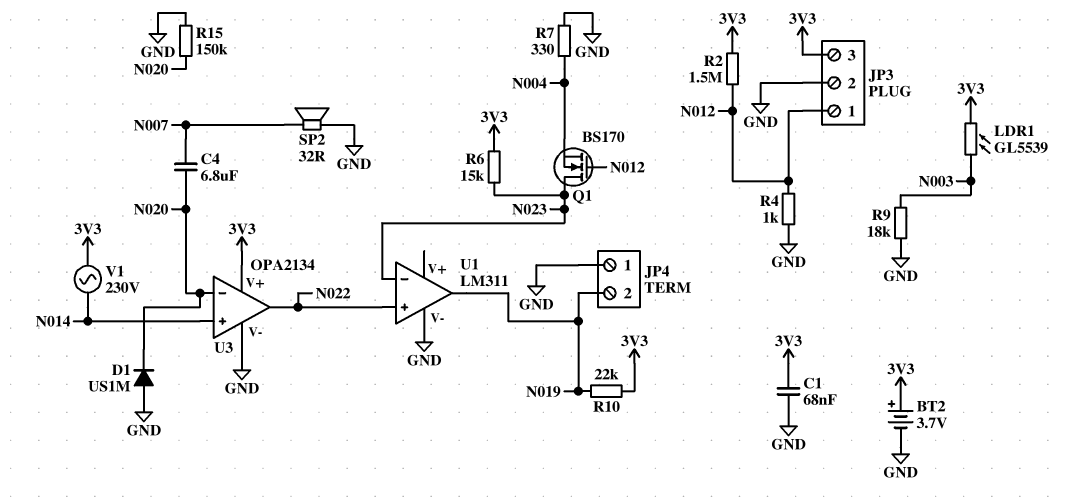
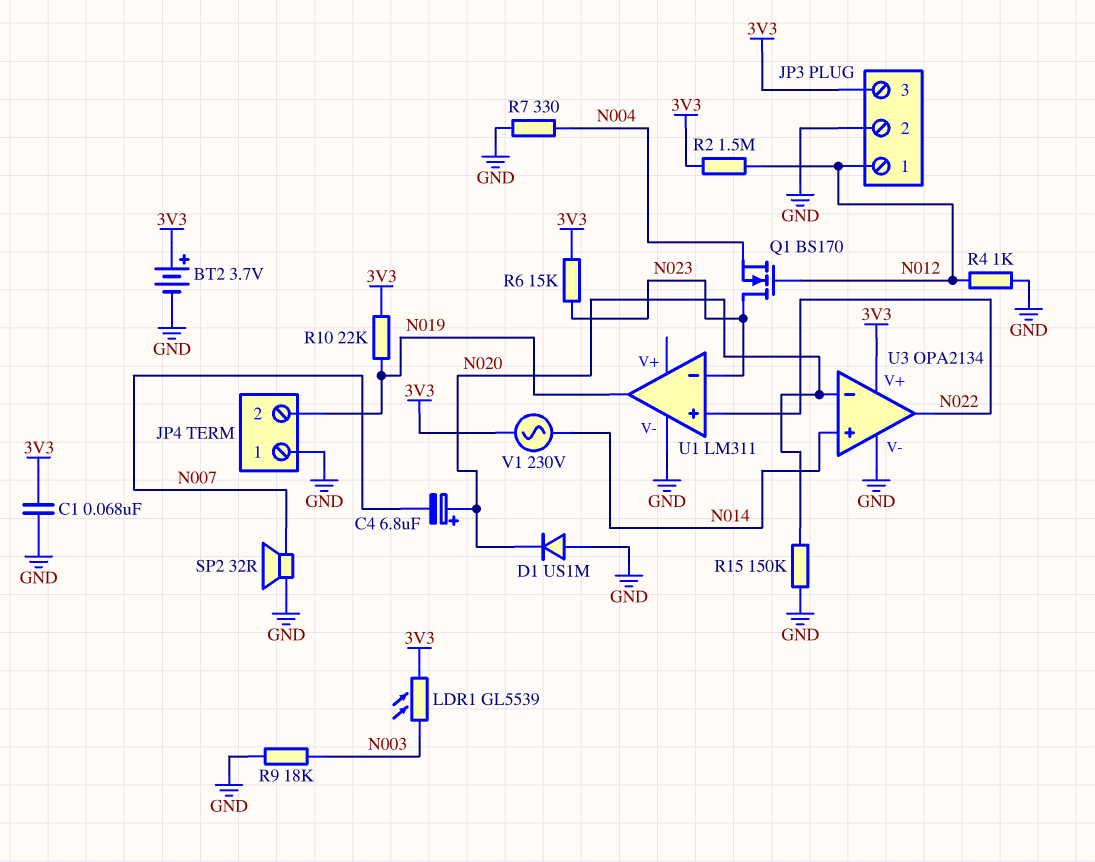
C4: 6.8uF (N007, N020) -> 6.8uF (plus N020, minus N007)

